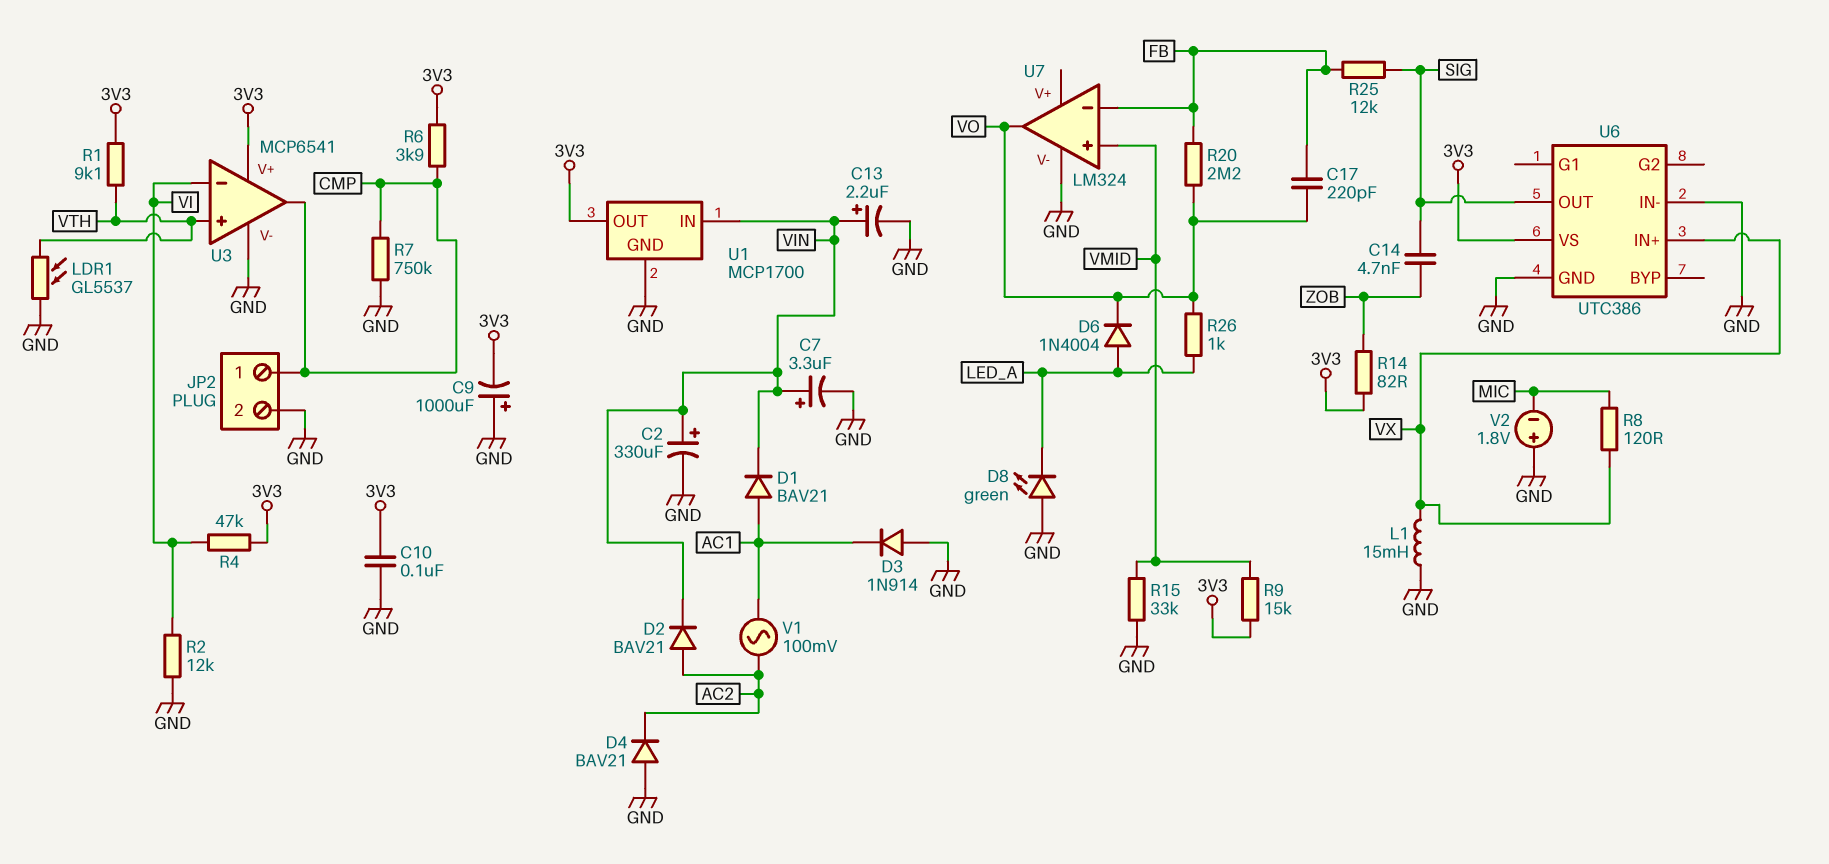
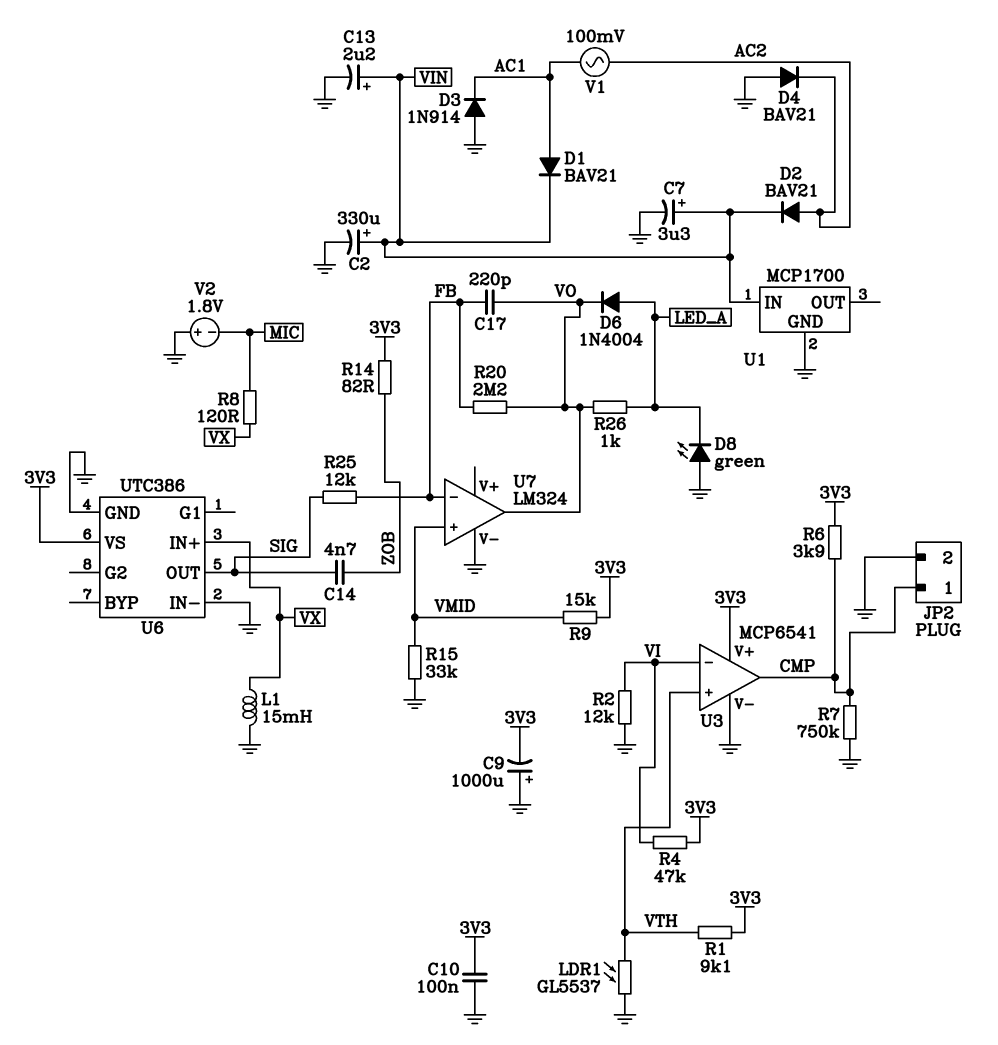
U1 pin OUT: 3V3 -> none

